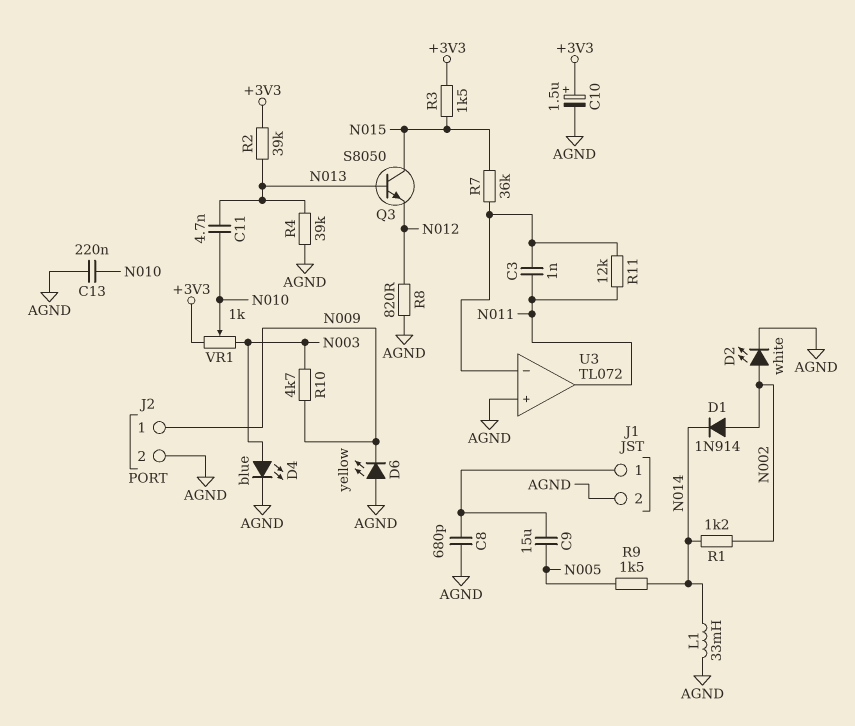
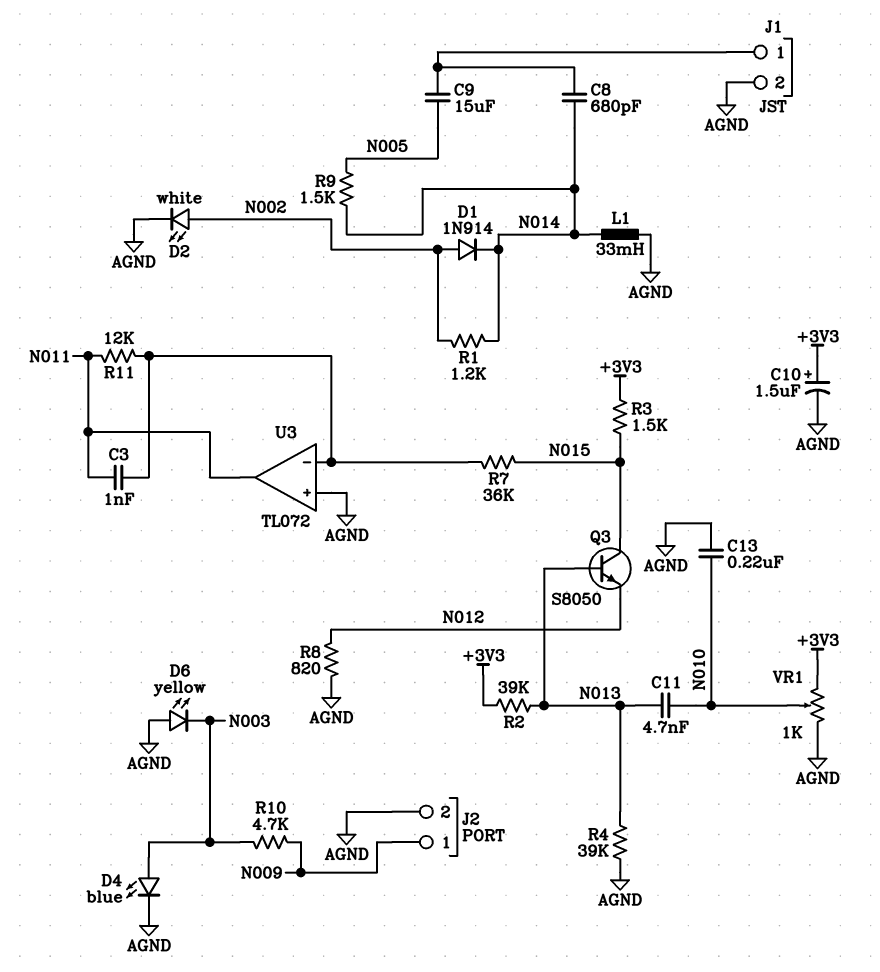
C8: 680pF (AGND, J1/1) -> 680pF (J1/1, N014)
D6: LED yellow (A AGND, K N009) -> LED yellow (A AGND, K N003)
VR1: 1k (+3V3, N003, wiper N010) -> 1k (+3V3, AGND, wiper N010)

